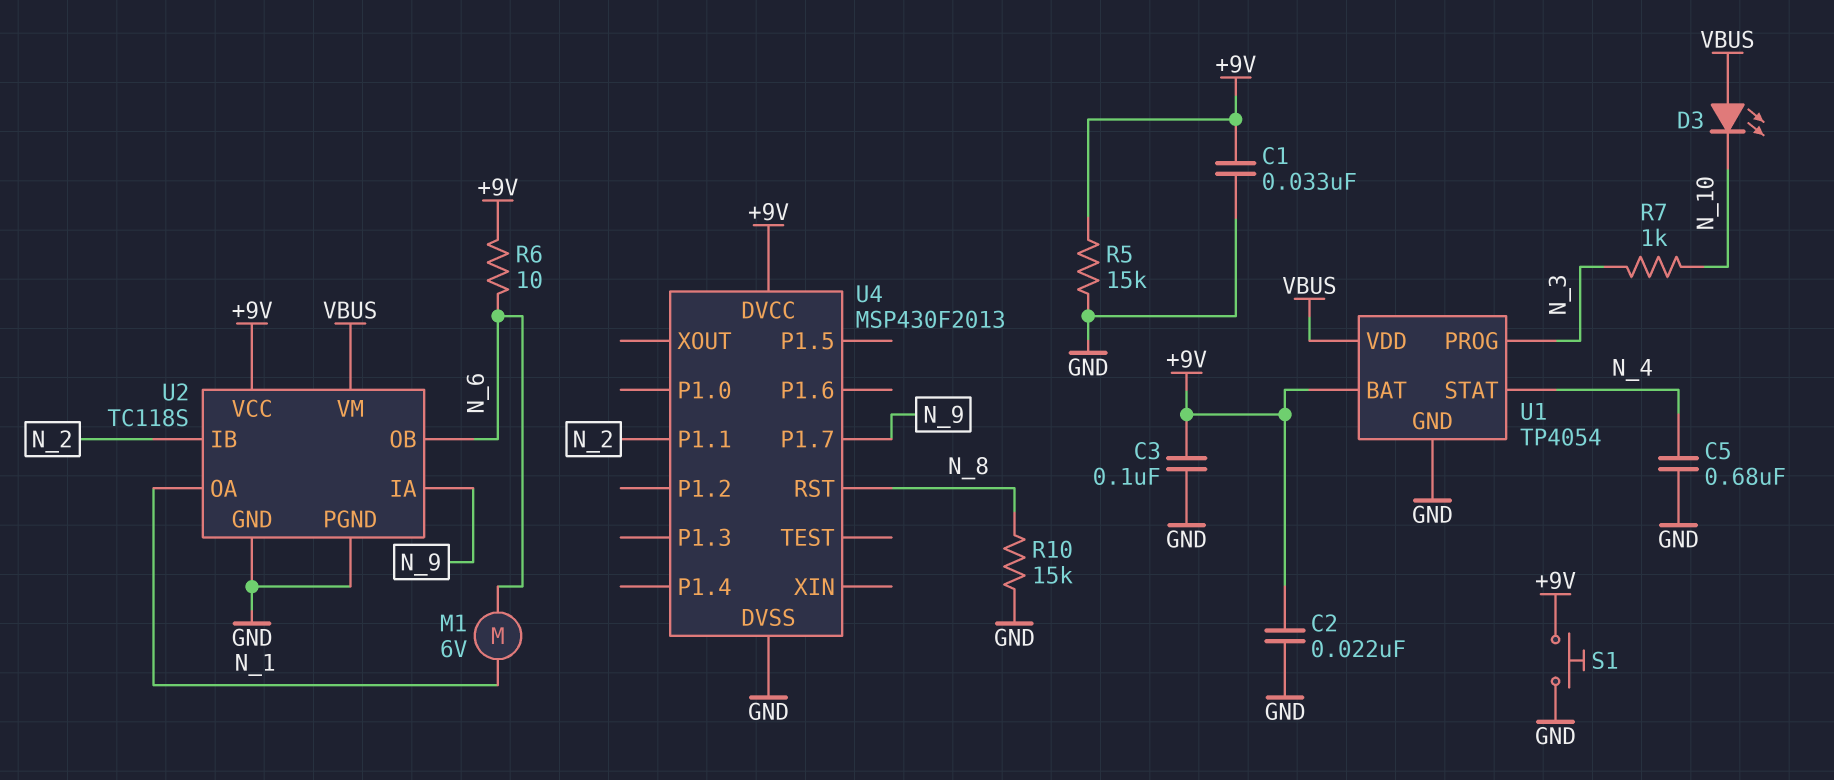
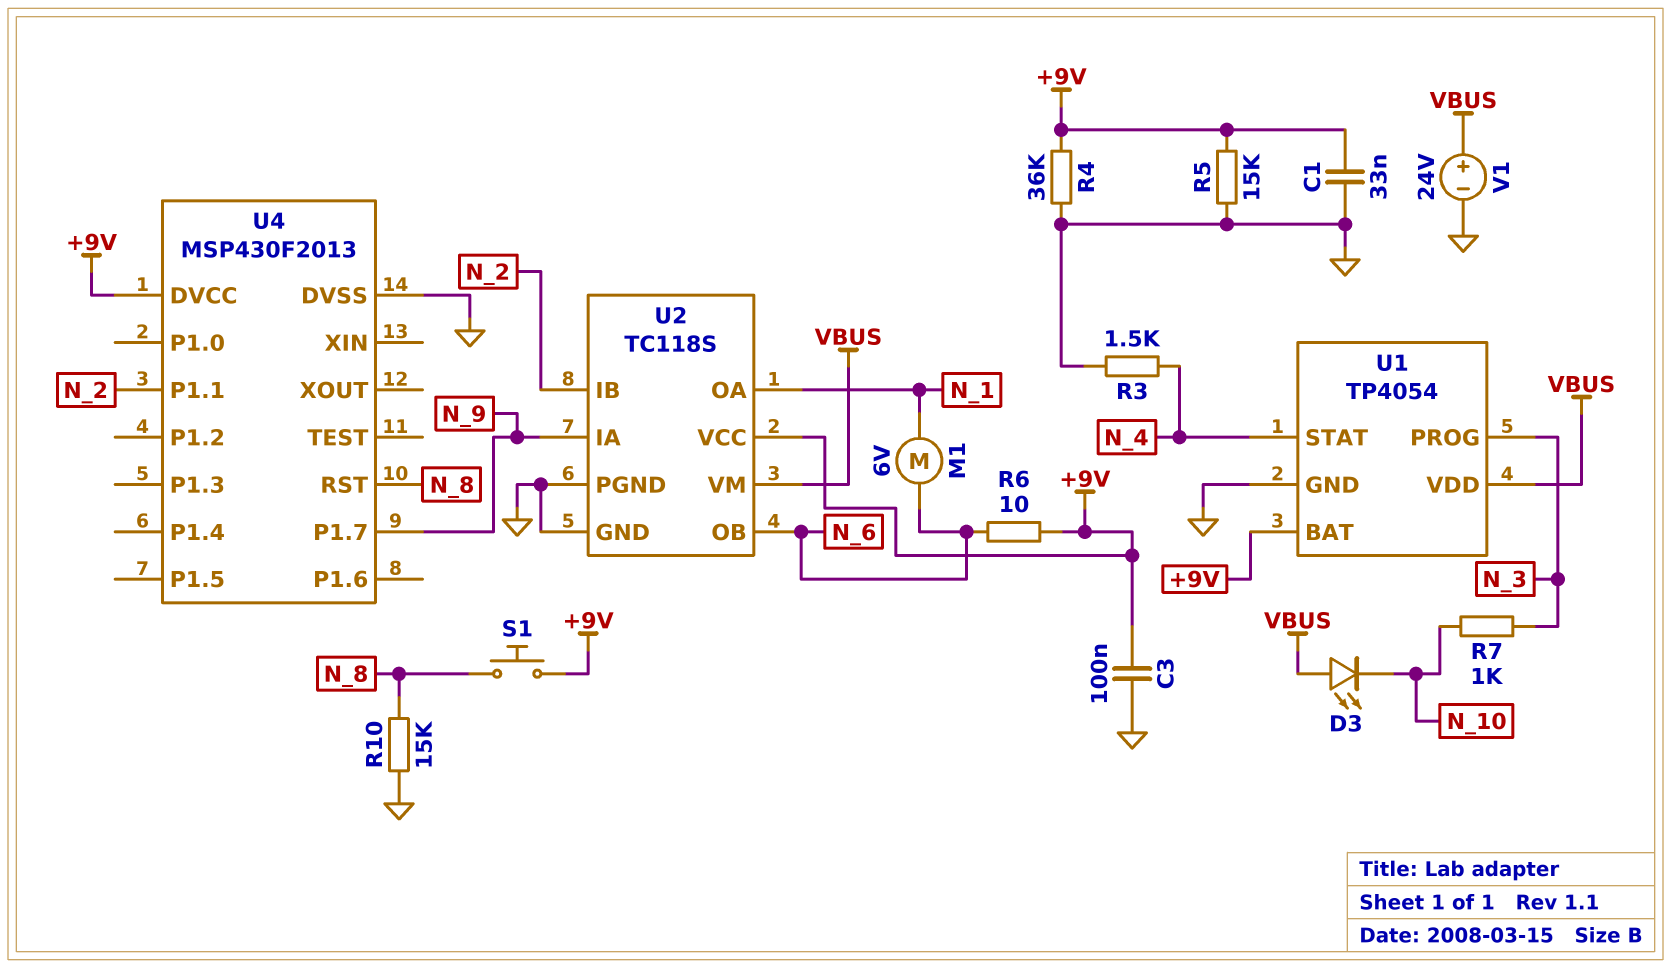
C2: 22nF (+9V, GND) -> none
C5: 680nF (GND, N_4) -> none
R3: none -> 1.5k (GND, N_4)
R4: none -> 36k (+9V, GND)
S1: button (+9V, GND) -> button (+9V, N_8)
V1: none -> 24V (plus VBUS, minus GND)

